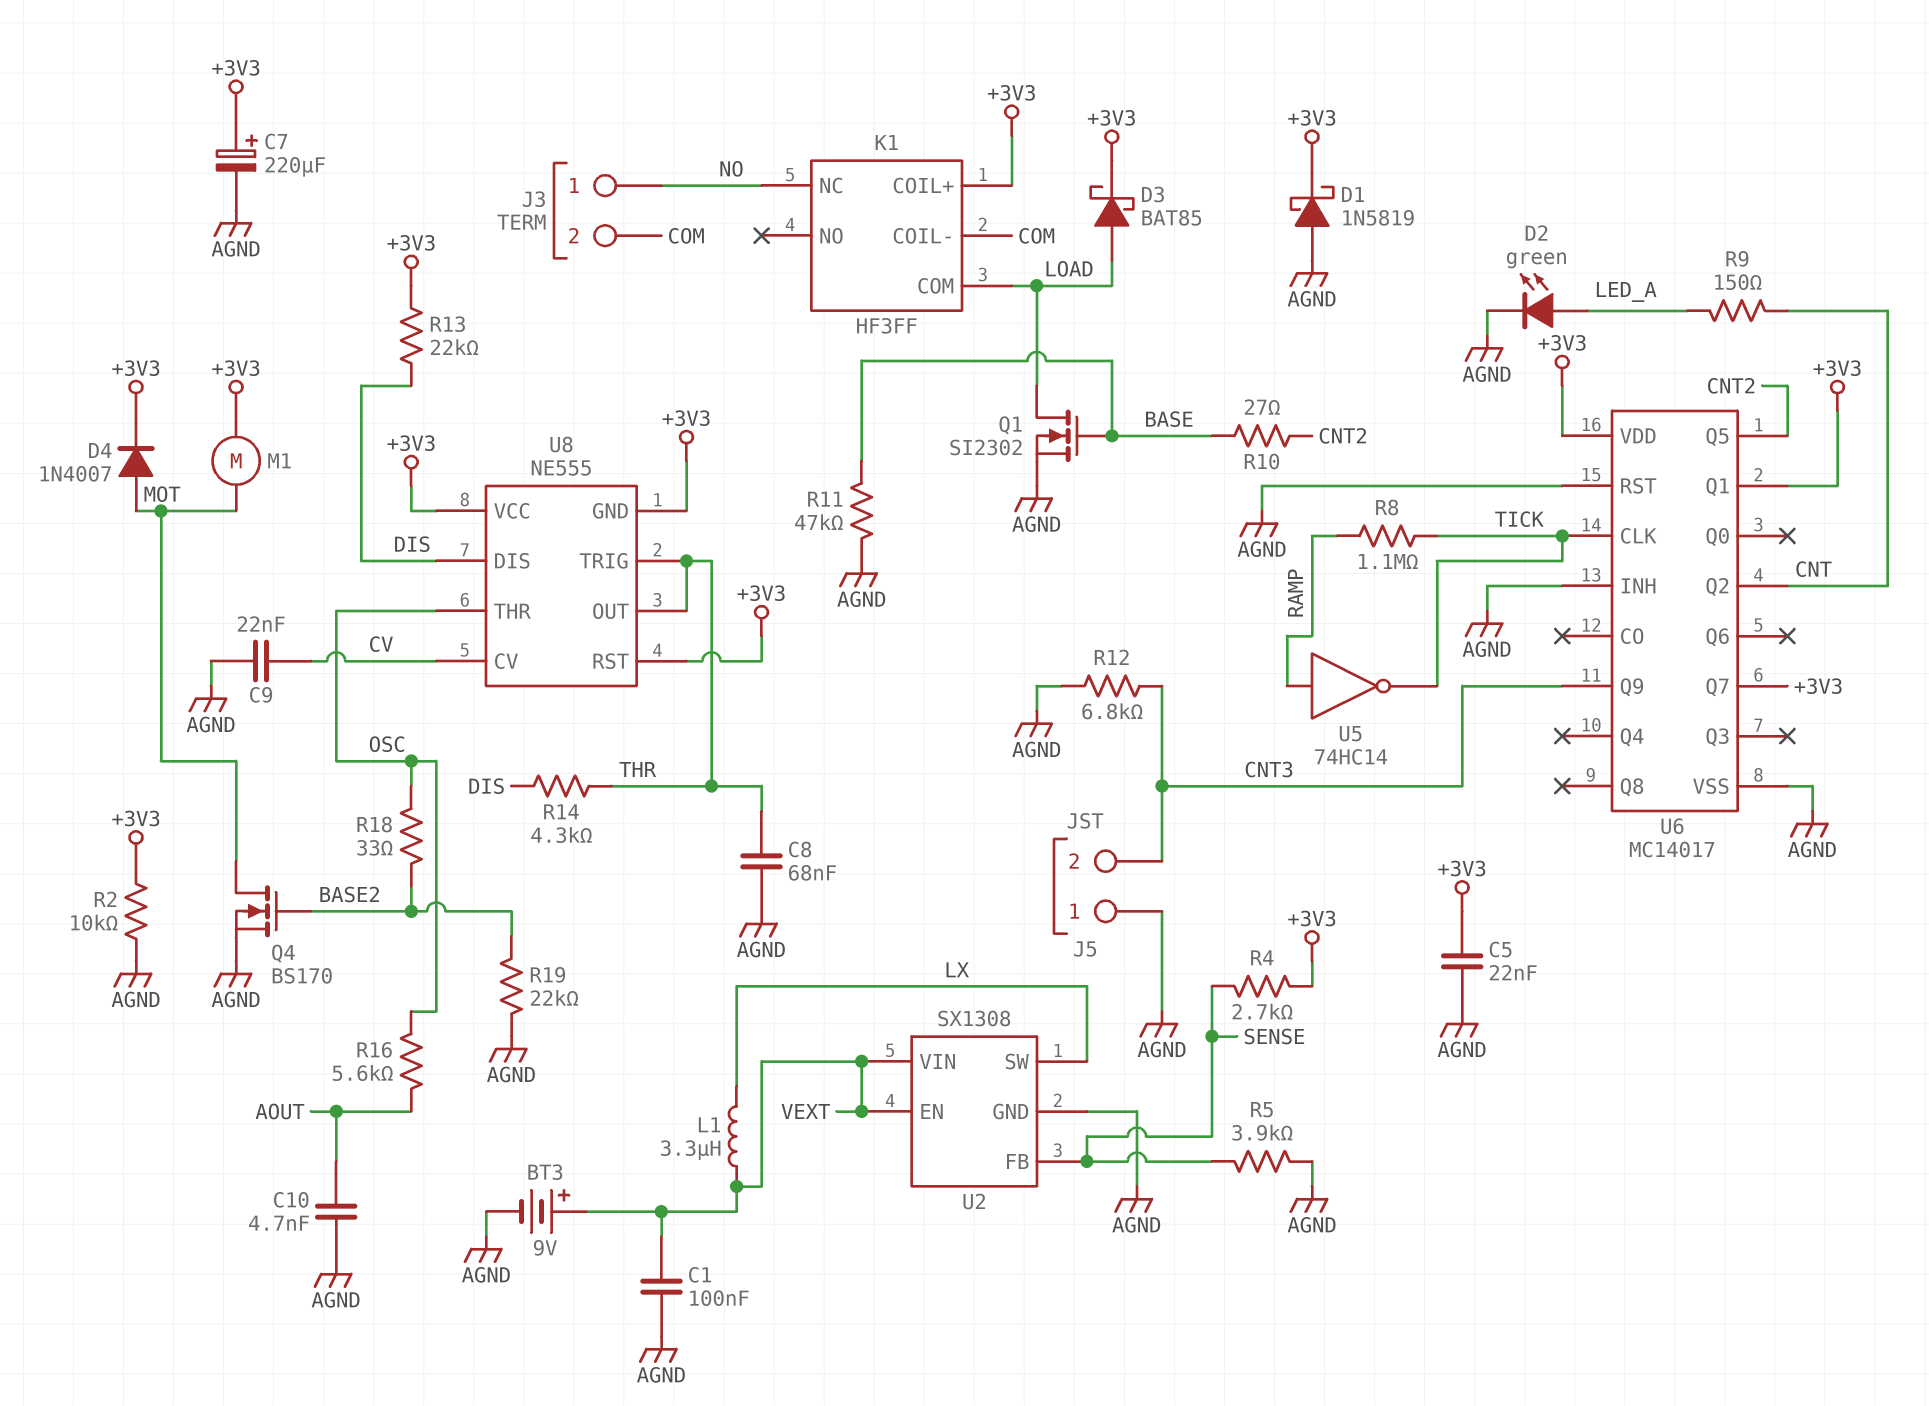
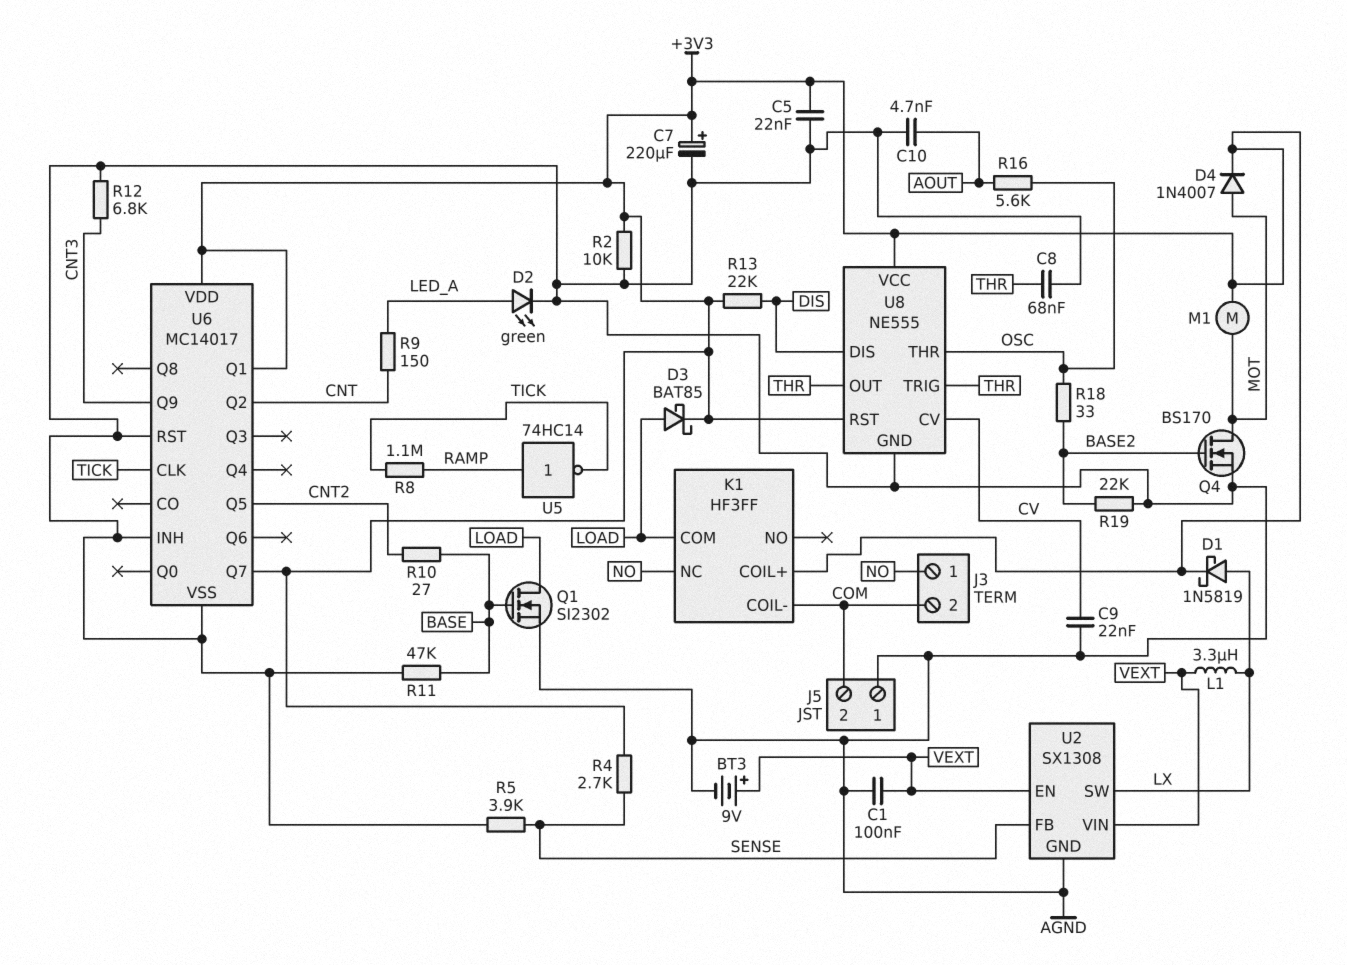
D1: schottky 1N5819 (A AGND, K +3V3) -> schottky 1N5819 (A LX, K +3V3)
J5 pin 2: CNT3 -> COM
R14: 4.3k (DIS, THR) -> none
U8 pin GND: +3V3 -> AGND

